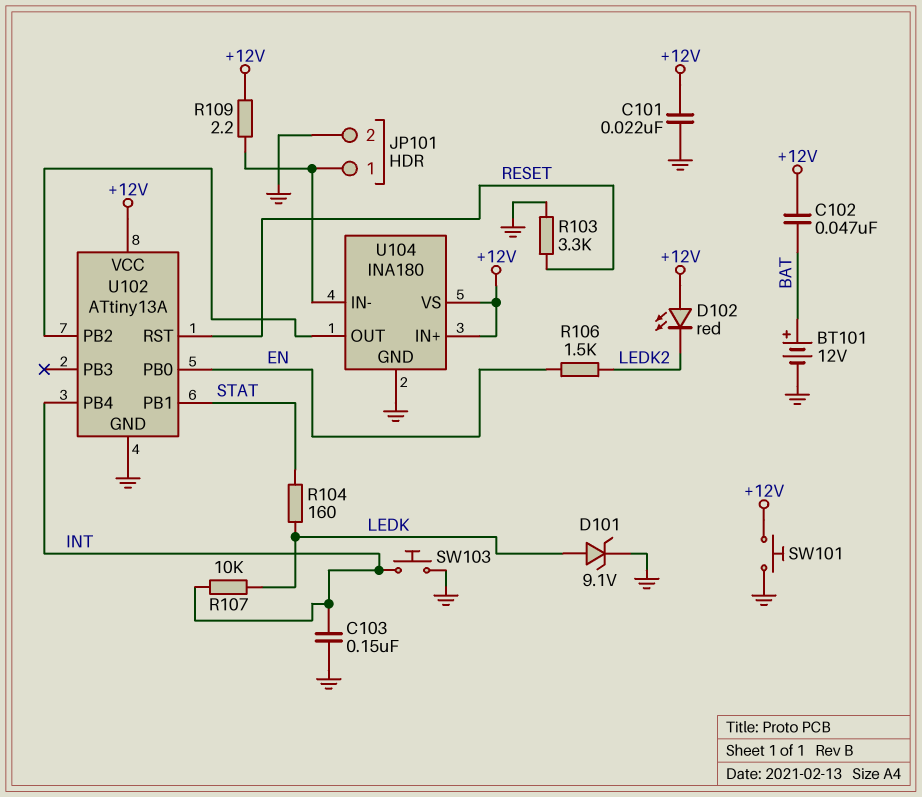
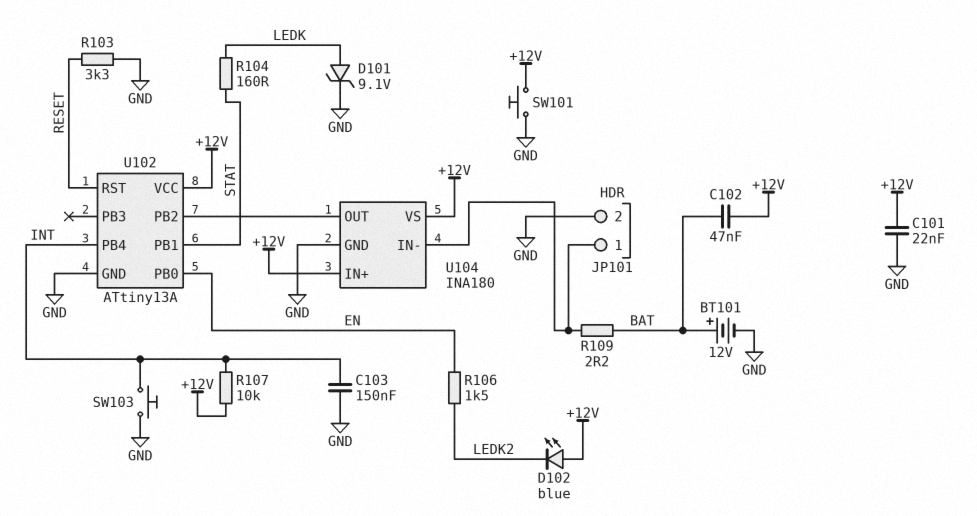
D102: LED red (A +12V, K LEDK2) -> LED blue (A +12V, K LEDK2)
R107: 10k (INT, LEDK) -> 10k (+12V, INT)
R109: 2.2 (+12V, JP101/1) -> 2.2 (BAT, JP101/1)

